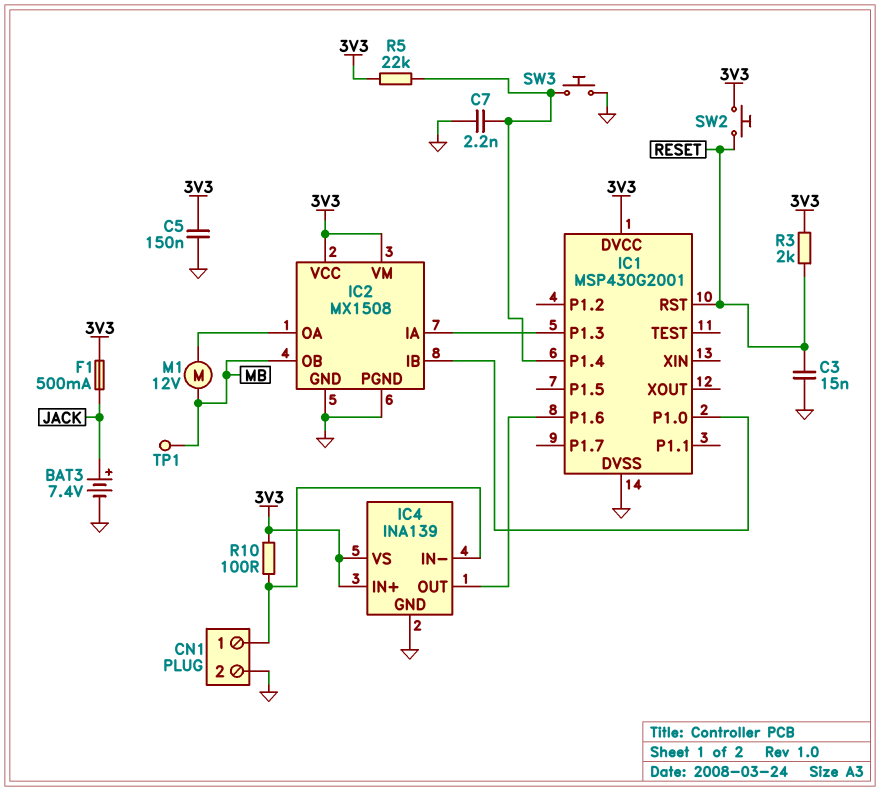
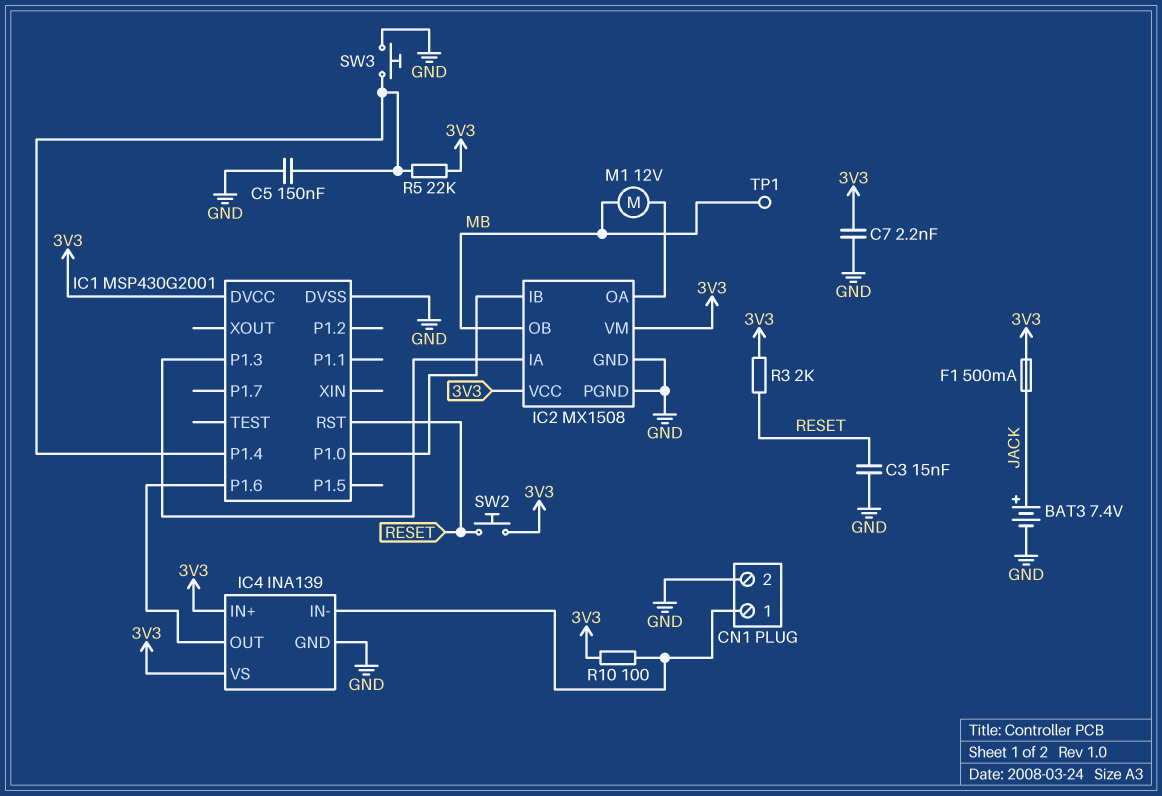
C5: 150nF (3V3, GND) -> 150nF (GND, IC1/P1.4)
C7: 2.2nF (GND, IC1/P1.4) -> 2.2nF (3V3, GND)

